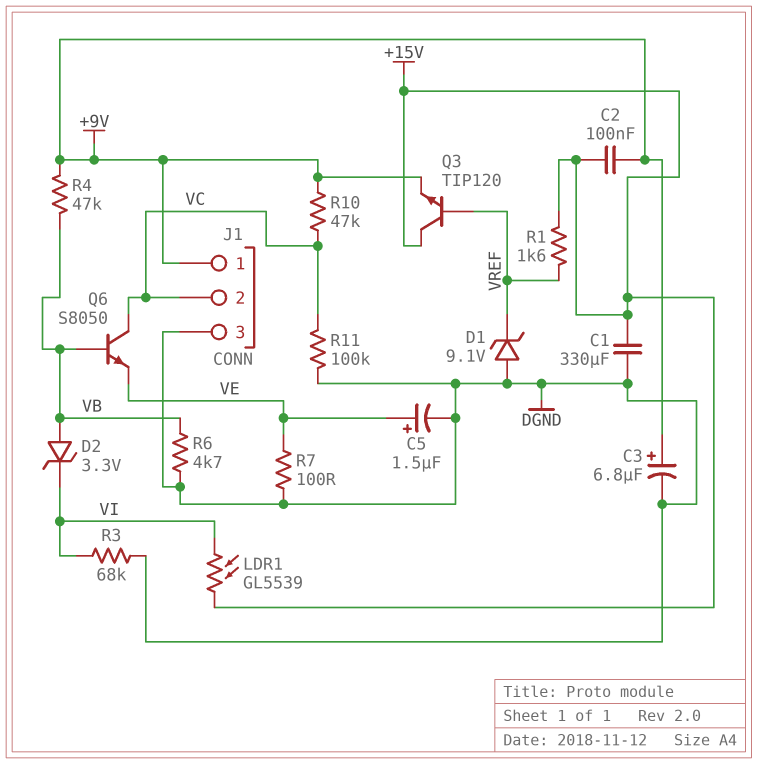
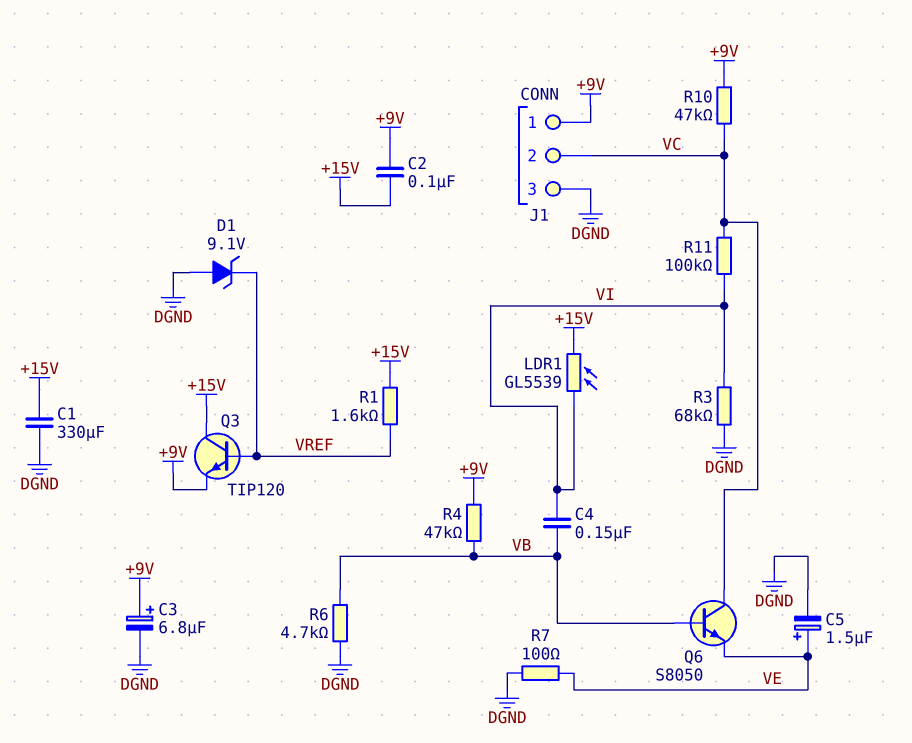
C4: none -> 150nF (VB, VI)
D2: zener 3.3V (A VB, K VI) -> none
R11: 100k (DGND, VC) -> 100k (VC, VI)

